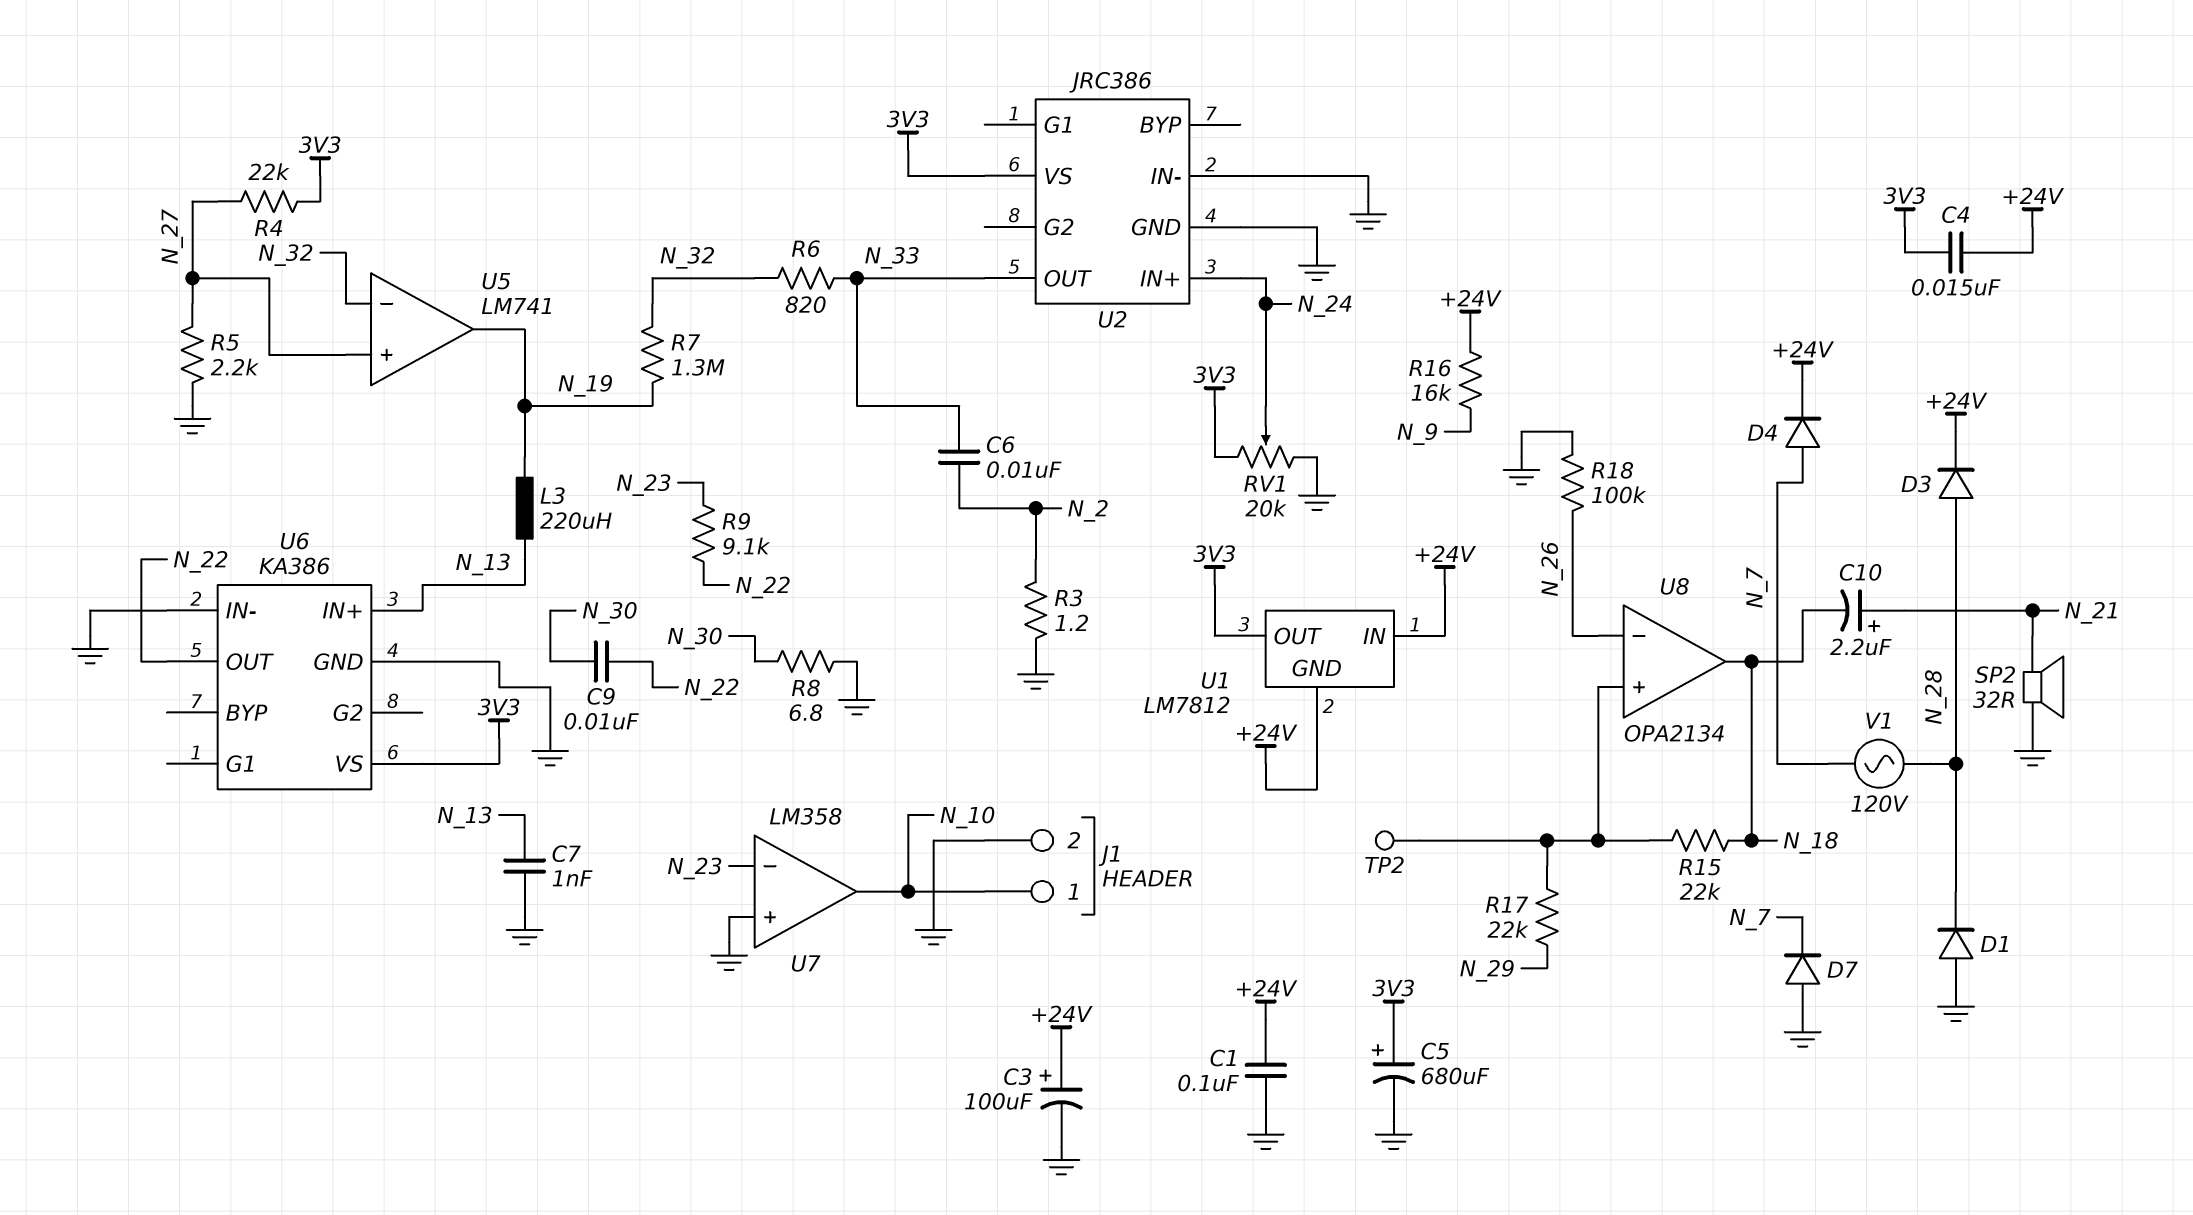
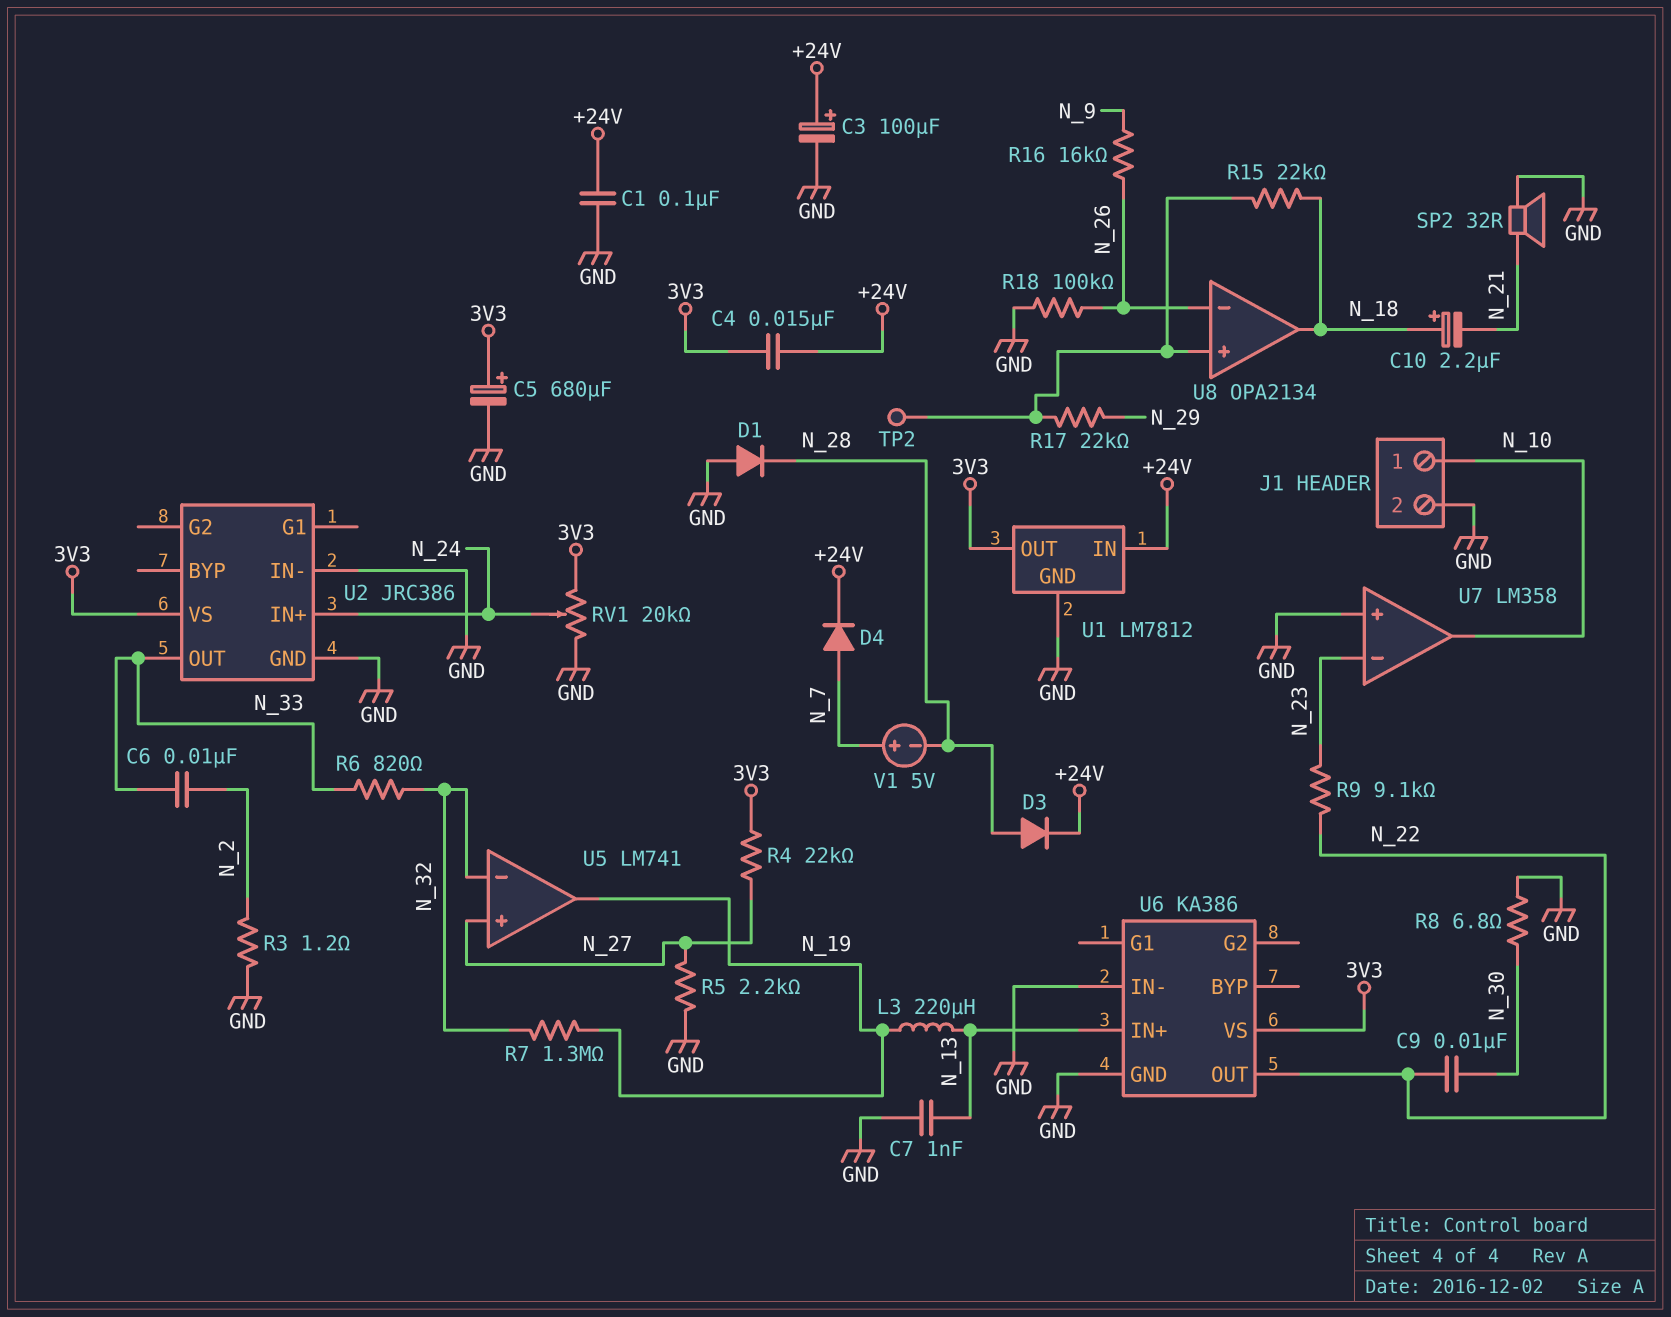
C10: 2.2uF (plus N_21, minus N_18) -> 2.2uF (plus N_18, minus N_21)
D7: diode (A GND, K N_7) -> none
R16: 16k (+24V, N_9) -> 16k (N_9, N_26)
U1 pin GND: +24V -> GND
V1: AC 120V (N_7, N_28) -> 5V (plus N_7, minus N_28)

